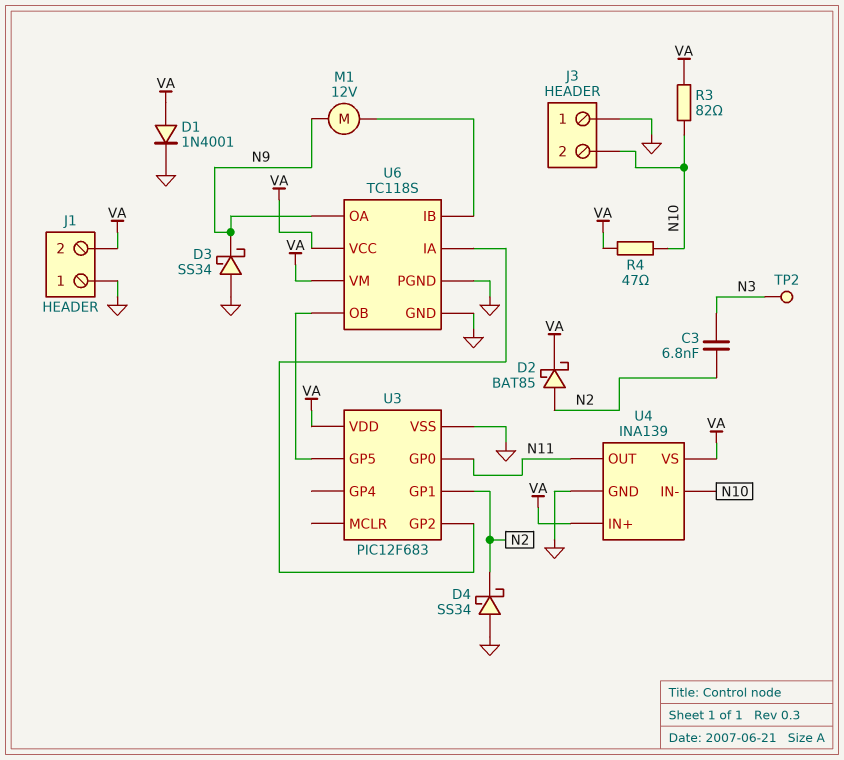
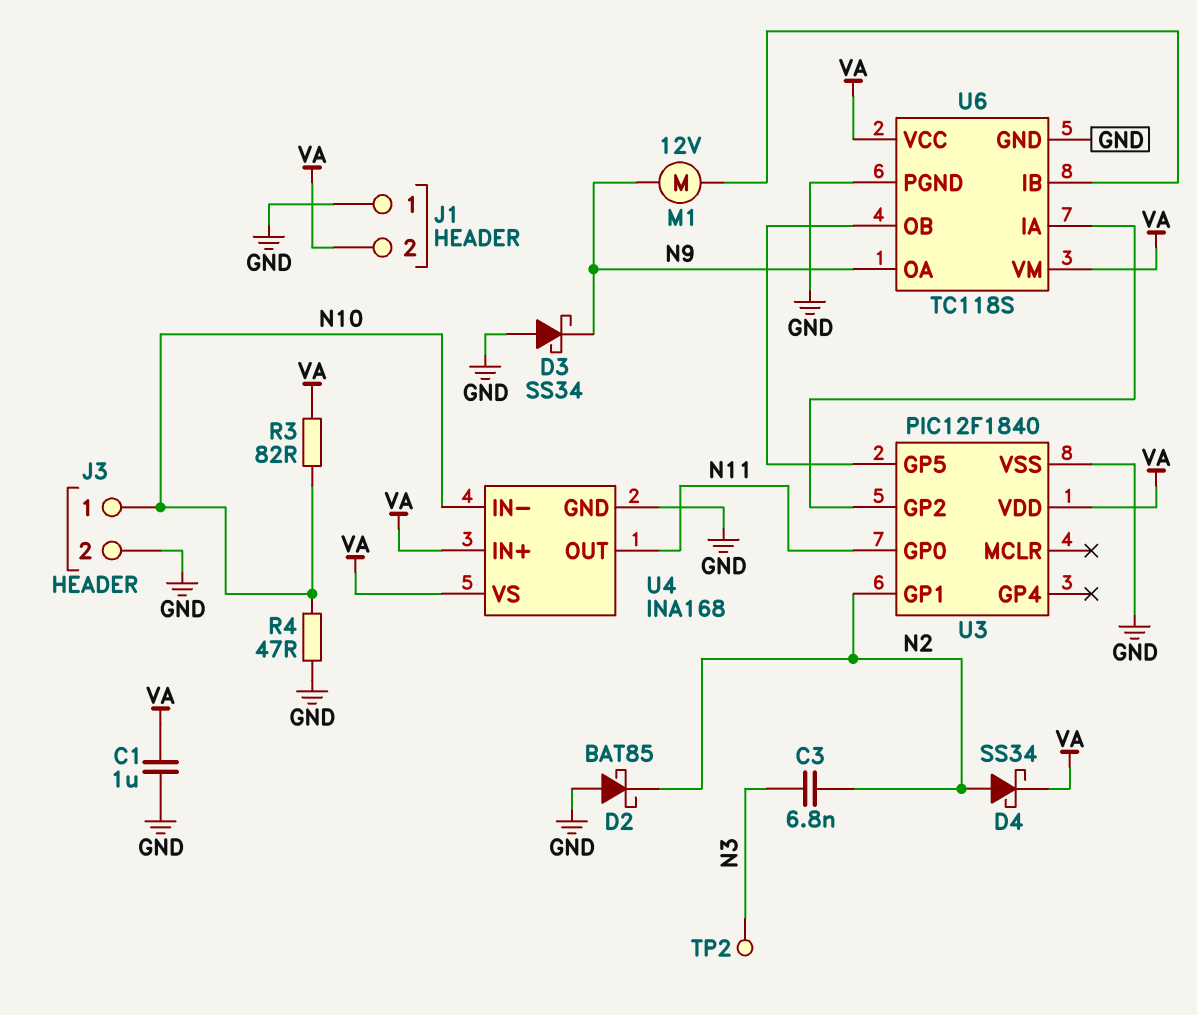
C1: none -> 1uF (GND, VA)
D1: diode 1N4001 (A VA, K GND) -> none
D2: schottky BAT85 (A N2, K VA) -> schottky BAT85 (A GND, K N2)
D4: schottky SS34 (A GND, K N2) -> schottky SS34 (A N2, K VA)
J3 pin 1: GND -> N10
J3 pin 2: N10 -> GND
R4: 47 (N10, VA) -> 47 (GND, N10)
U3: PIC12F683 -> PIC12F1840
U4: INA139 -> INA168

